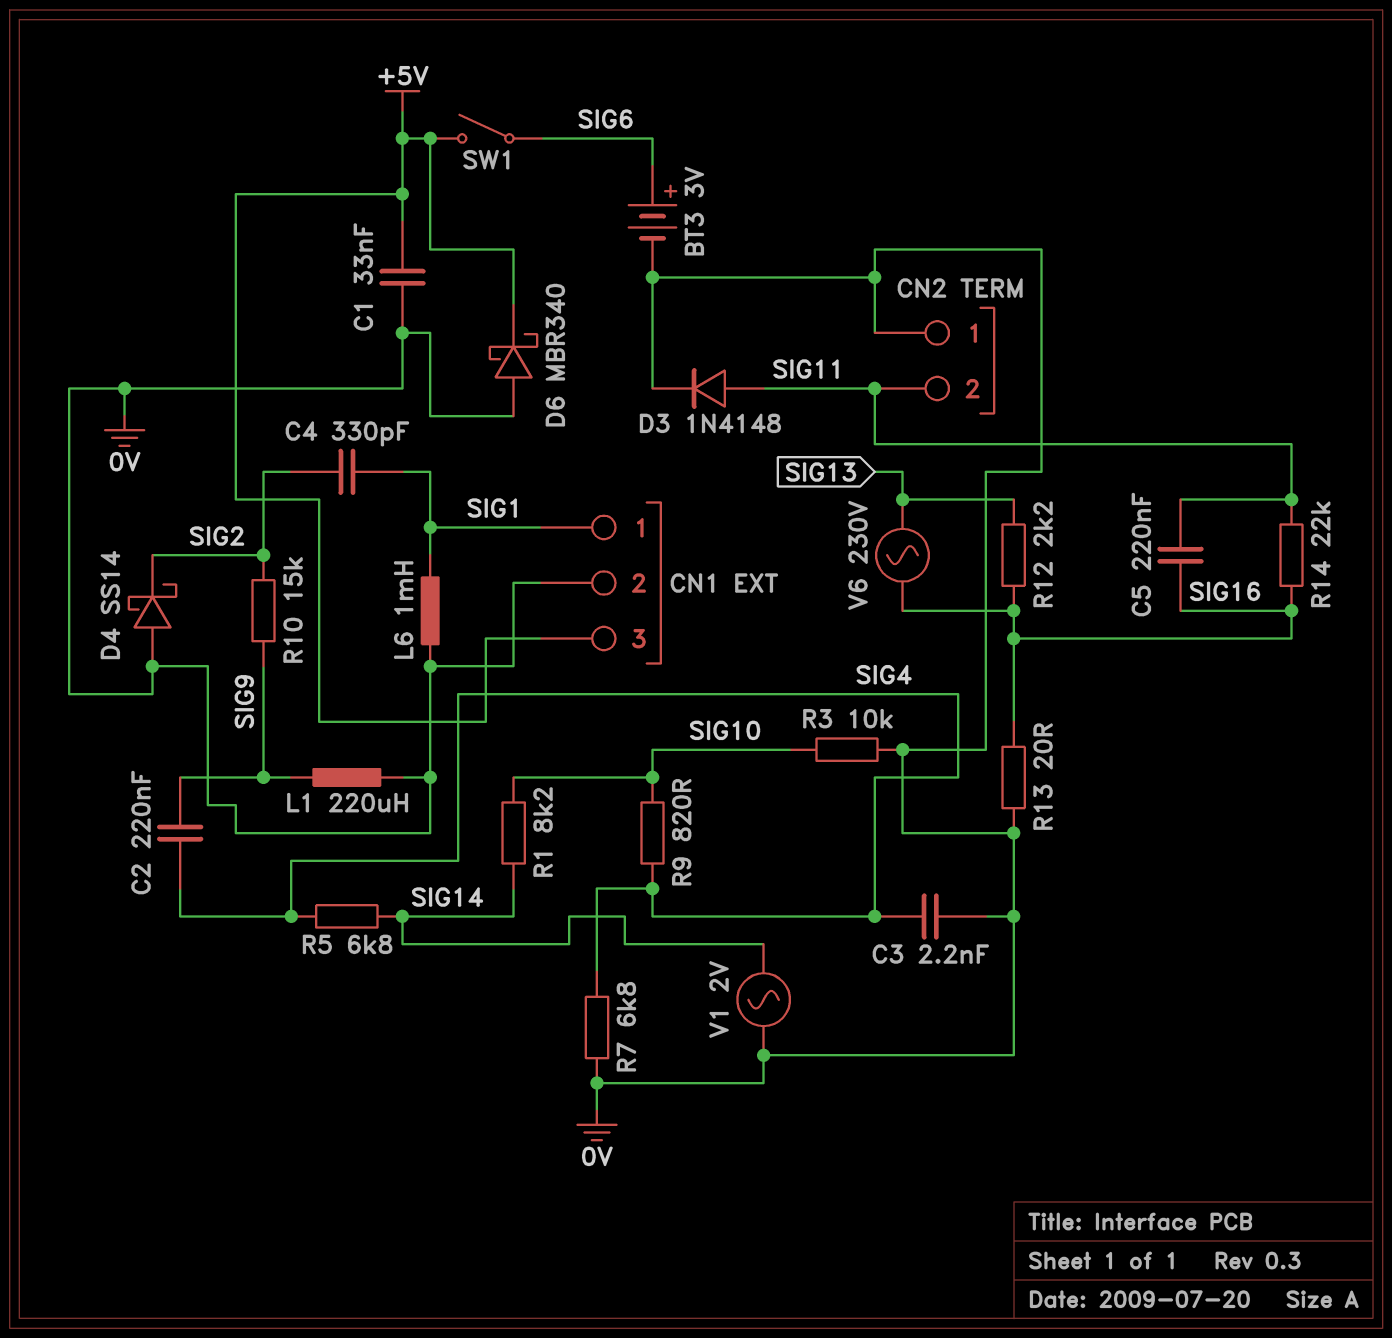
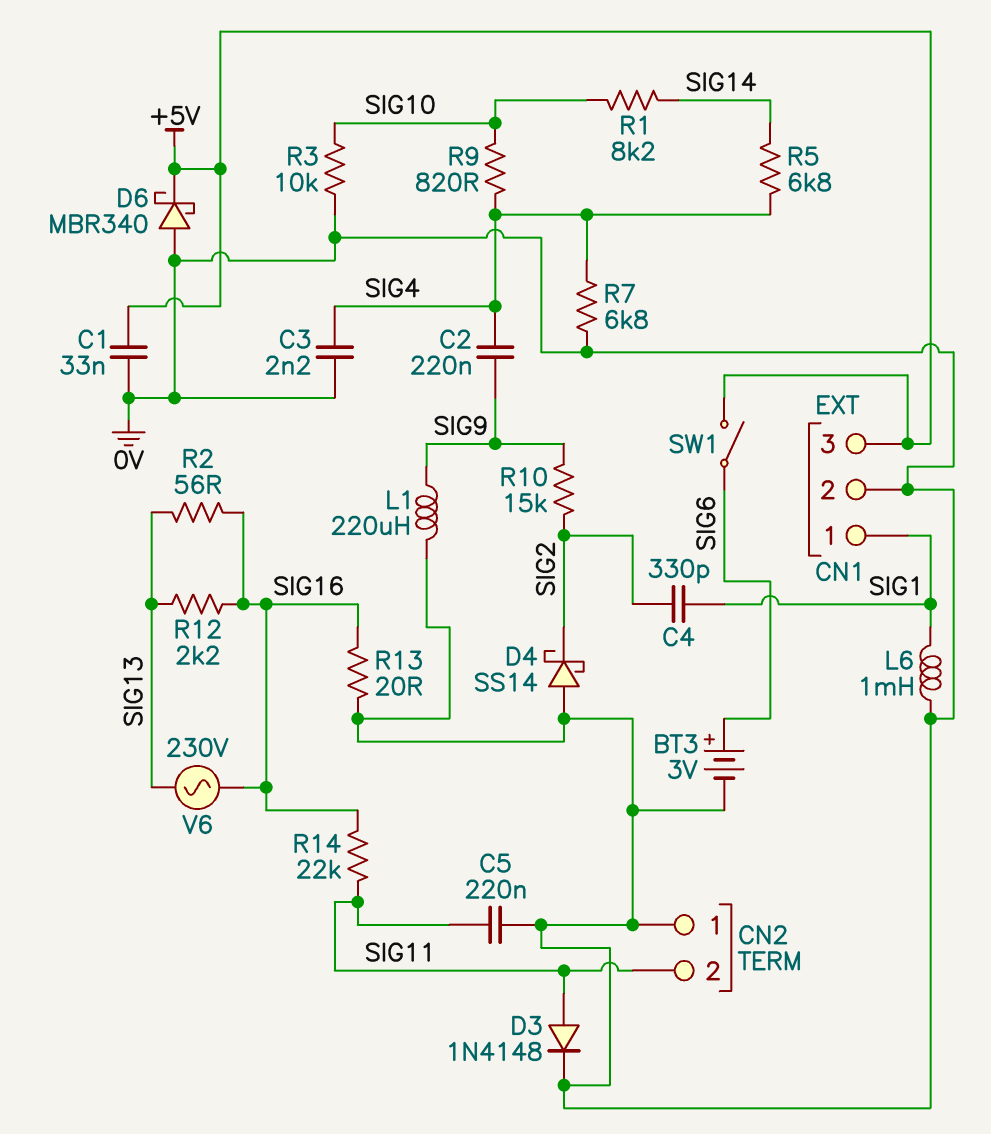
C5: 220nF (SIG11, SIG16) -> 220nF (0V, SIG11)
R2: none -> 56 (SIG13, SIG16)
V1: AC 2V (0V, SIG14) -> none

